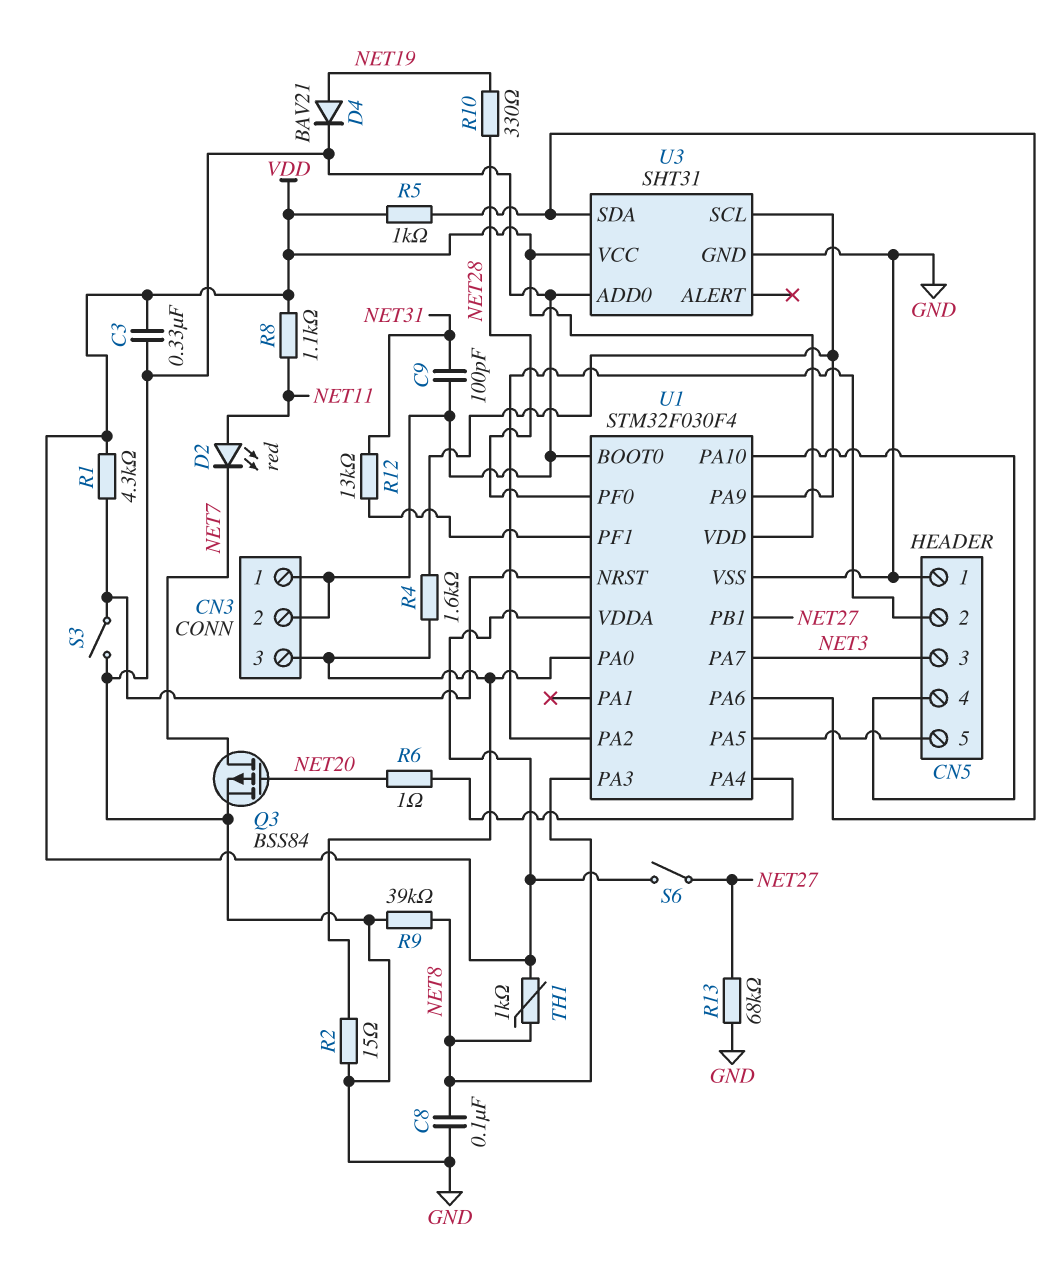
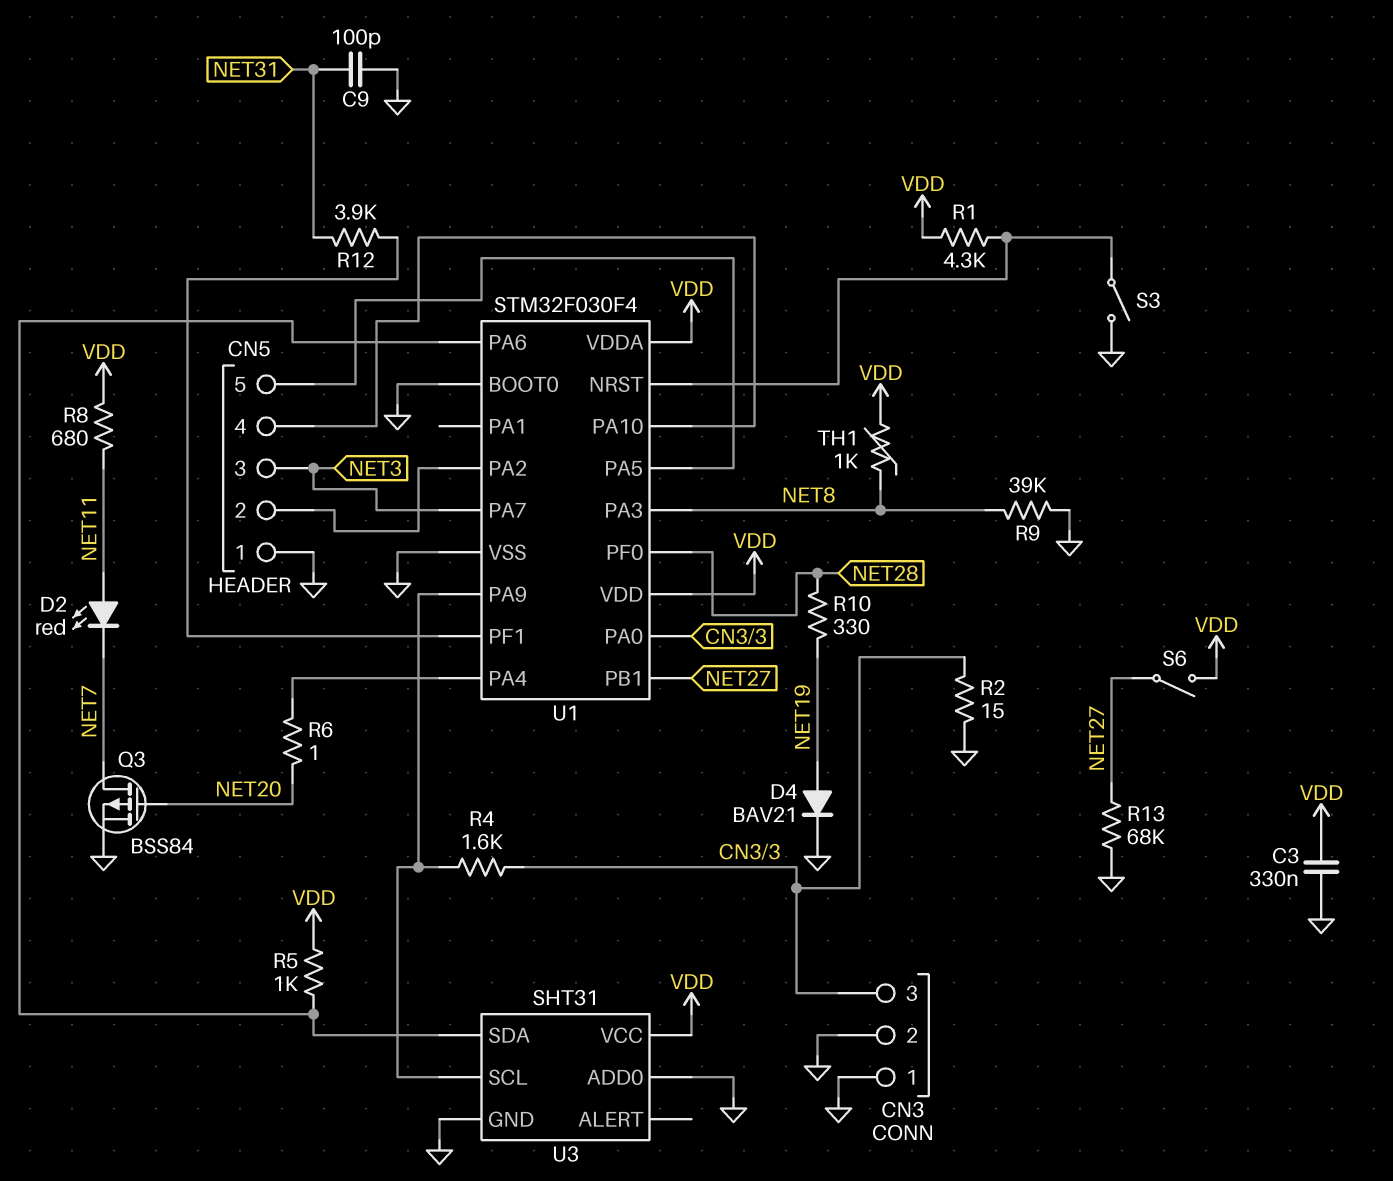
C8: 100nF (GND, NET8) -> none
R8: 1.1k (NET11, VDD) -> 680 (NET11, VDD)
R12: 13k (NET31, U1/PF1) -> 3.9k (NET31, U1/PF1)

